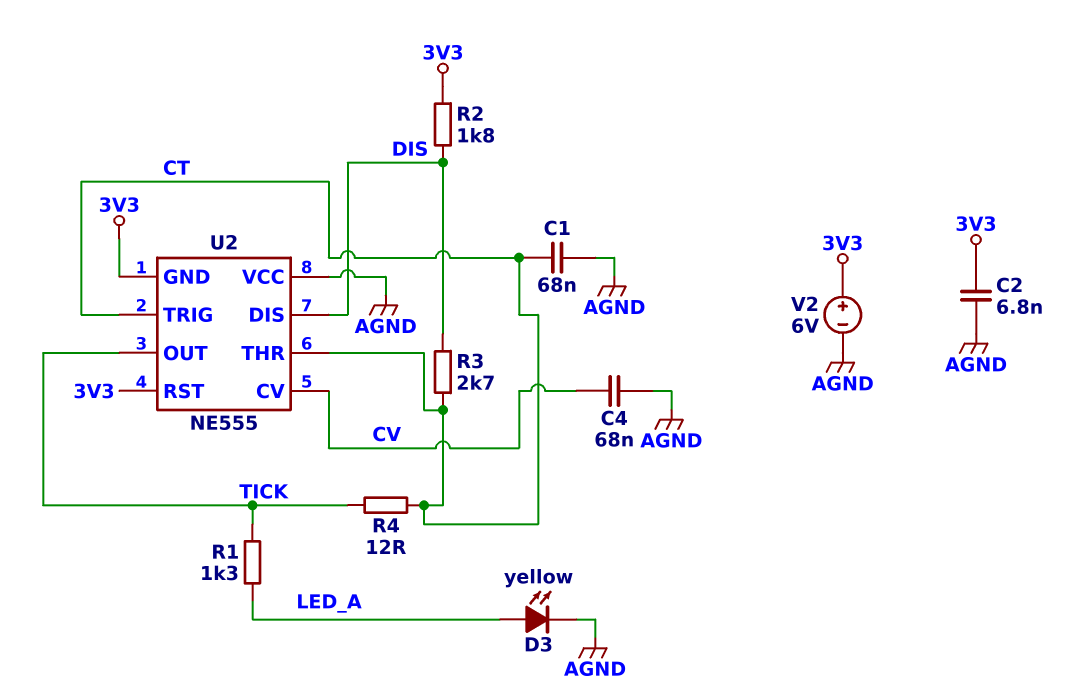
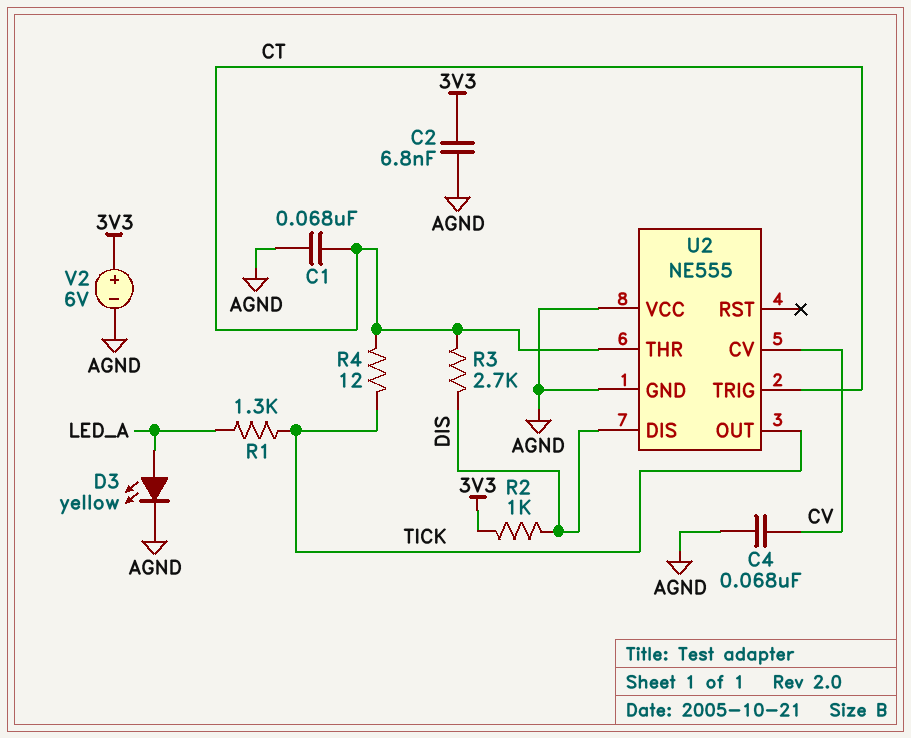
R2: 1.8k (3V3, DIS) -> 1k (3V3, DIS)
U2 pin GND: 3V3 -> AGND
U2 pin RST: 3V3 -> none

